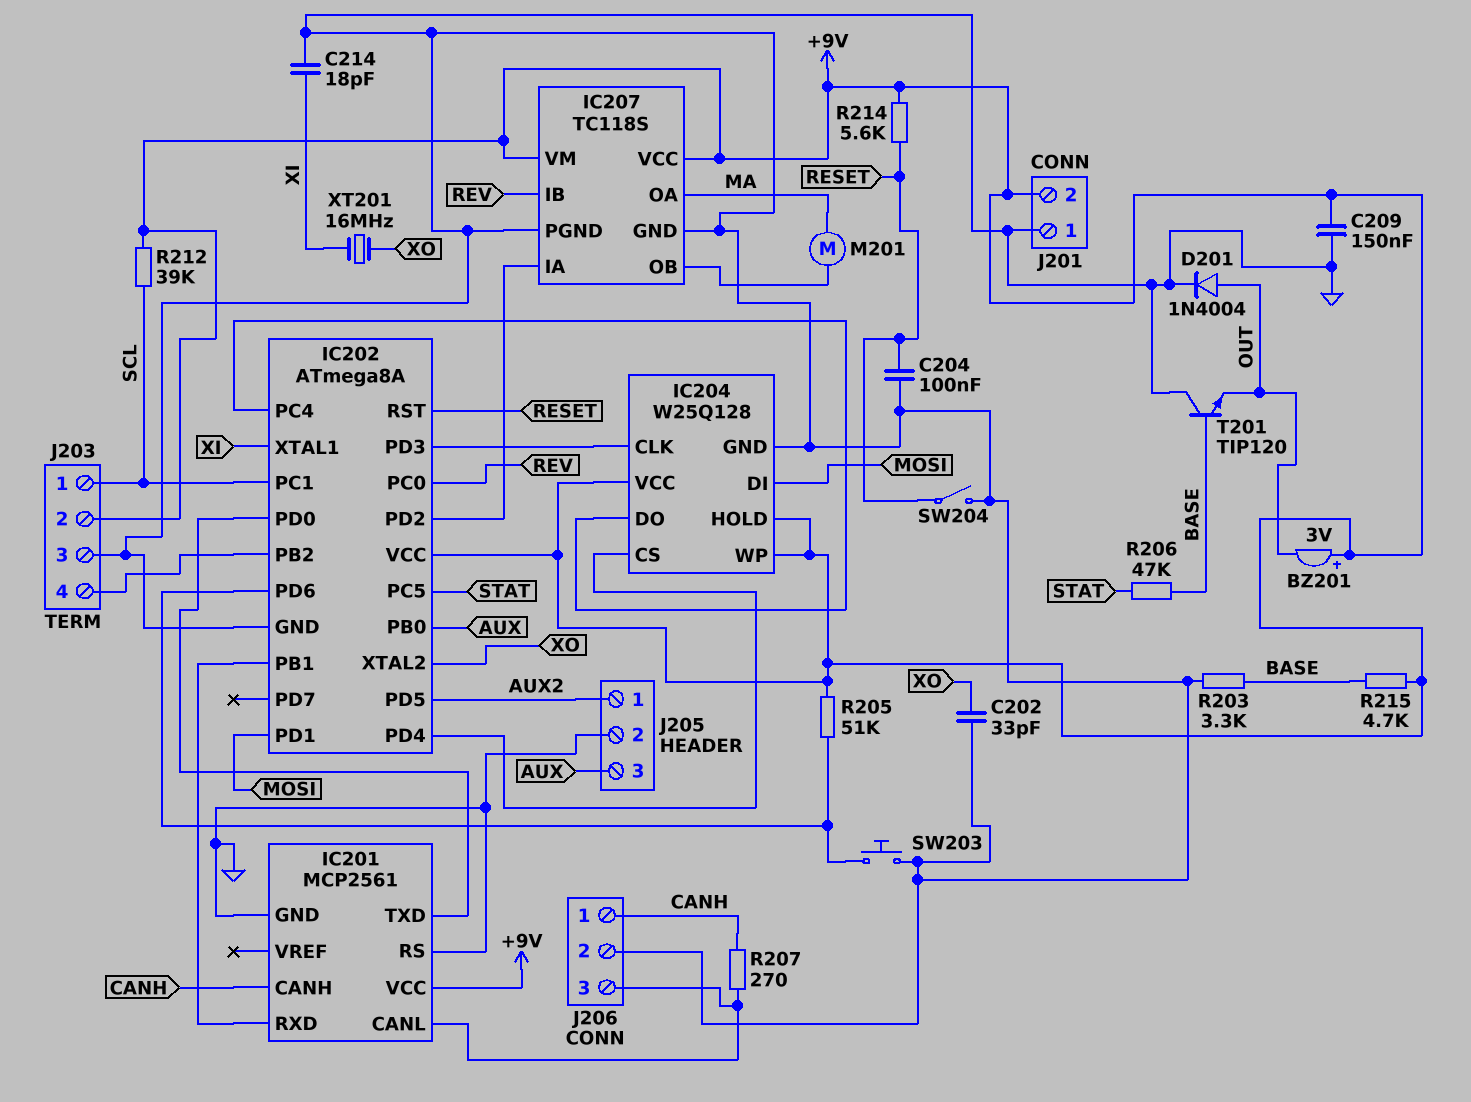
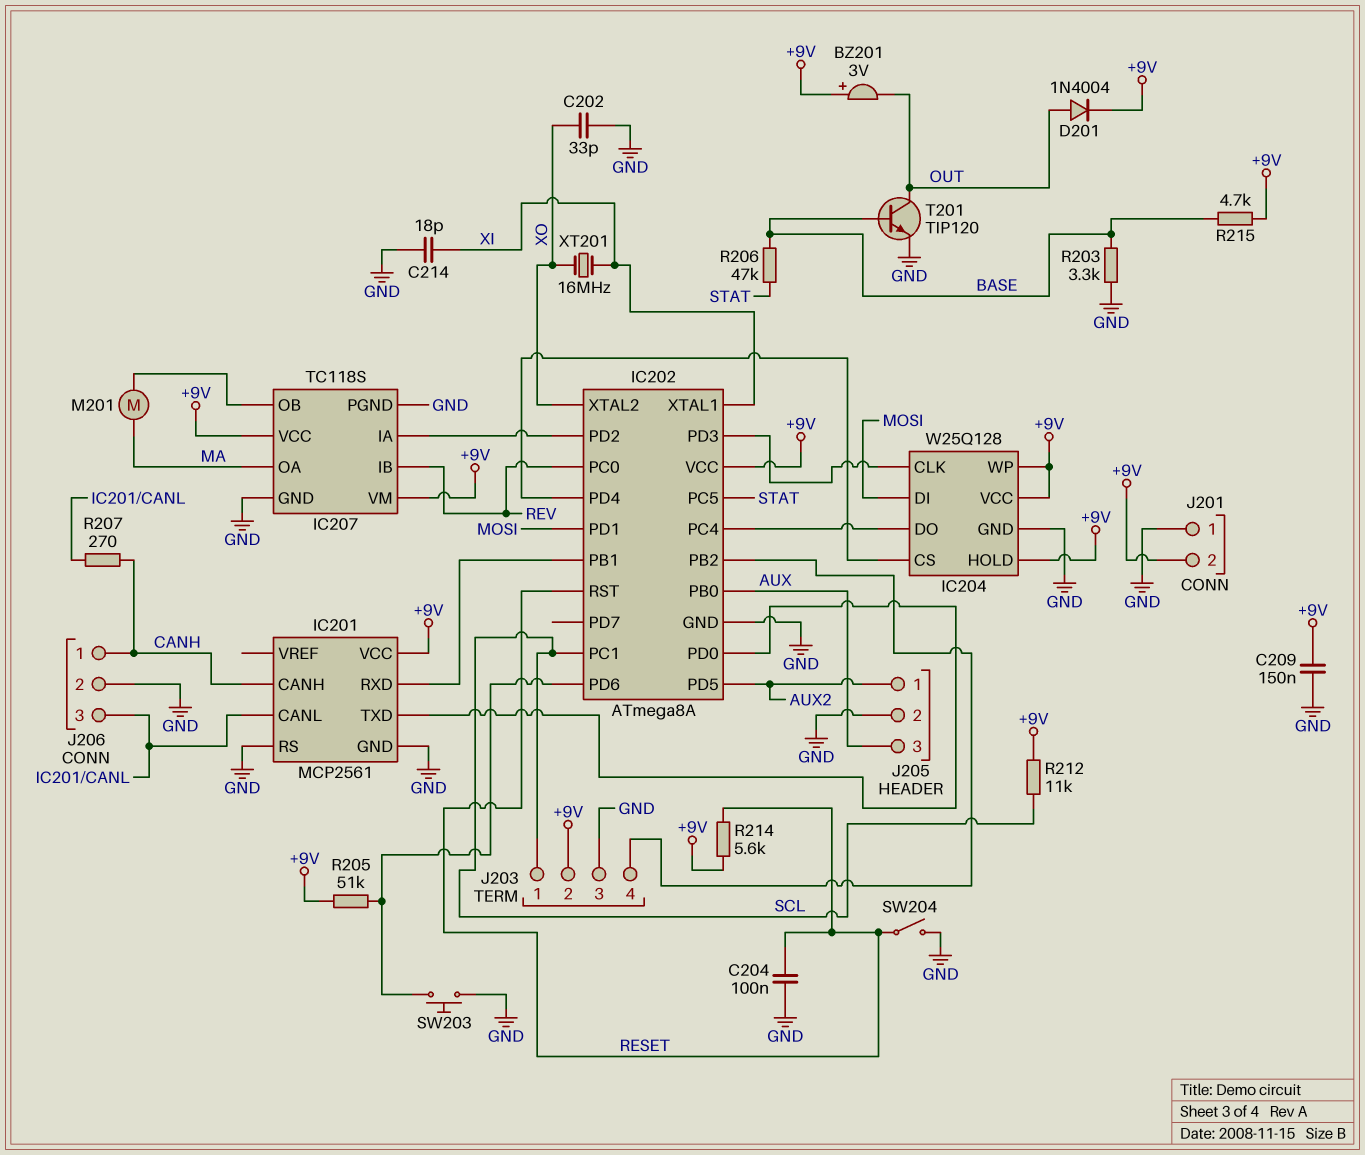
D201: diode 1N4004 (A OUT, K GND) -> diode 1N4004 (A OUT, K +9V)
R212: 39k (+9V, SCL) -> 11k (+9V, SCL)
T201: NPN TIP120 (B BASE, C GND, E OUT) -> NPN TIP120 (B BASE, C OUT, E GND)

